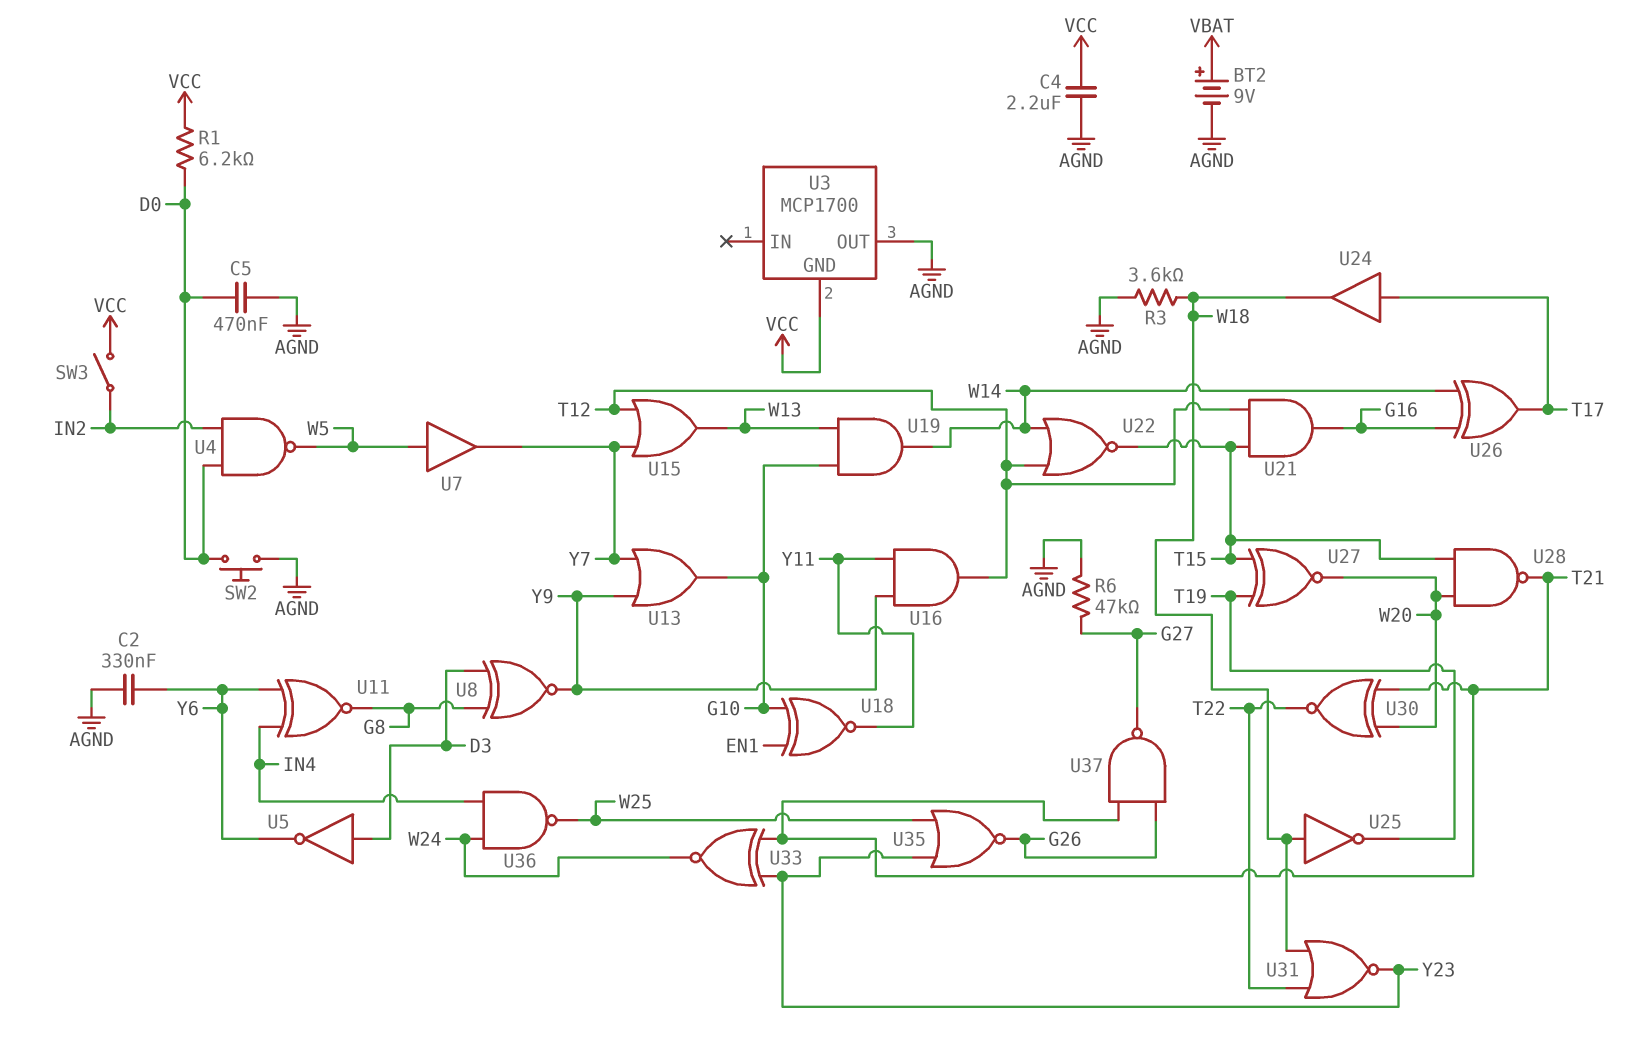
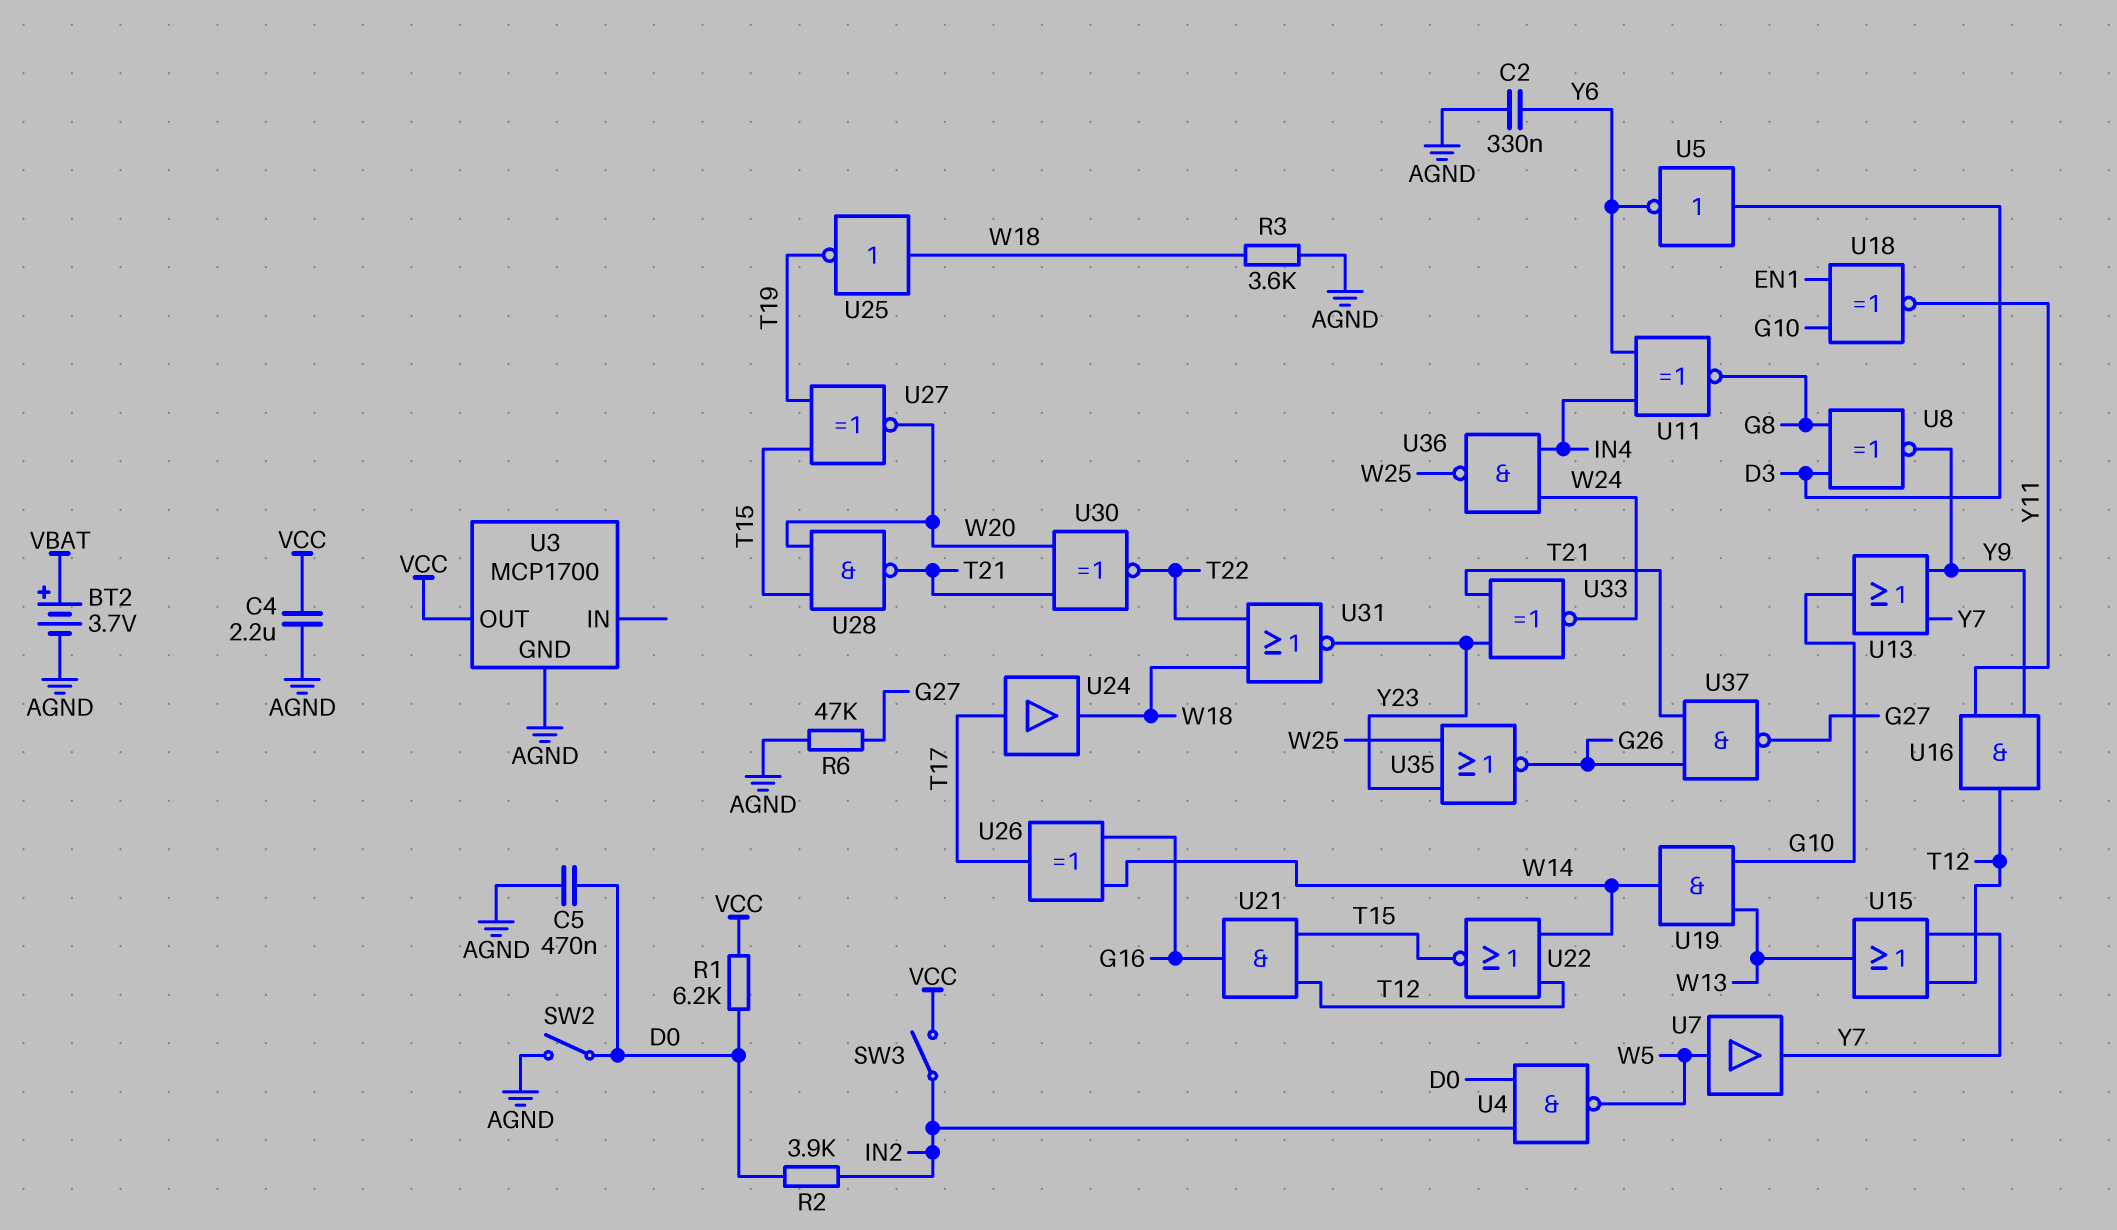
BT2: 9V (plus VBAT, minus AGND) -> 3.7V (plus VBAT, minus AGND)
R2: none -> 3.9k (D0, IN2)
SW2: button (AGND, D0) -> switch (AGND, D0)
U3 pin GND: VCC -> AGND
U3 pin OUT: AGND -> VCC

